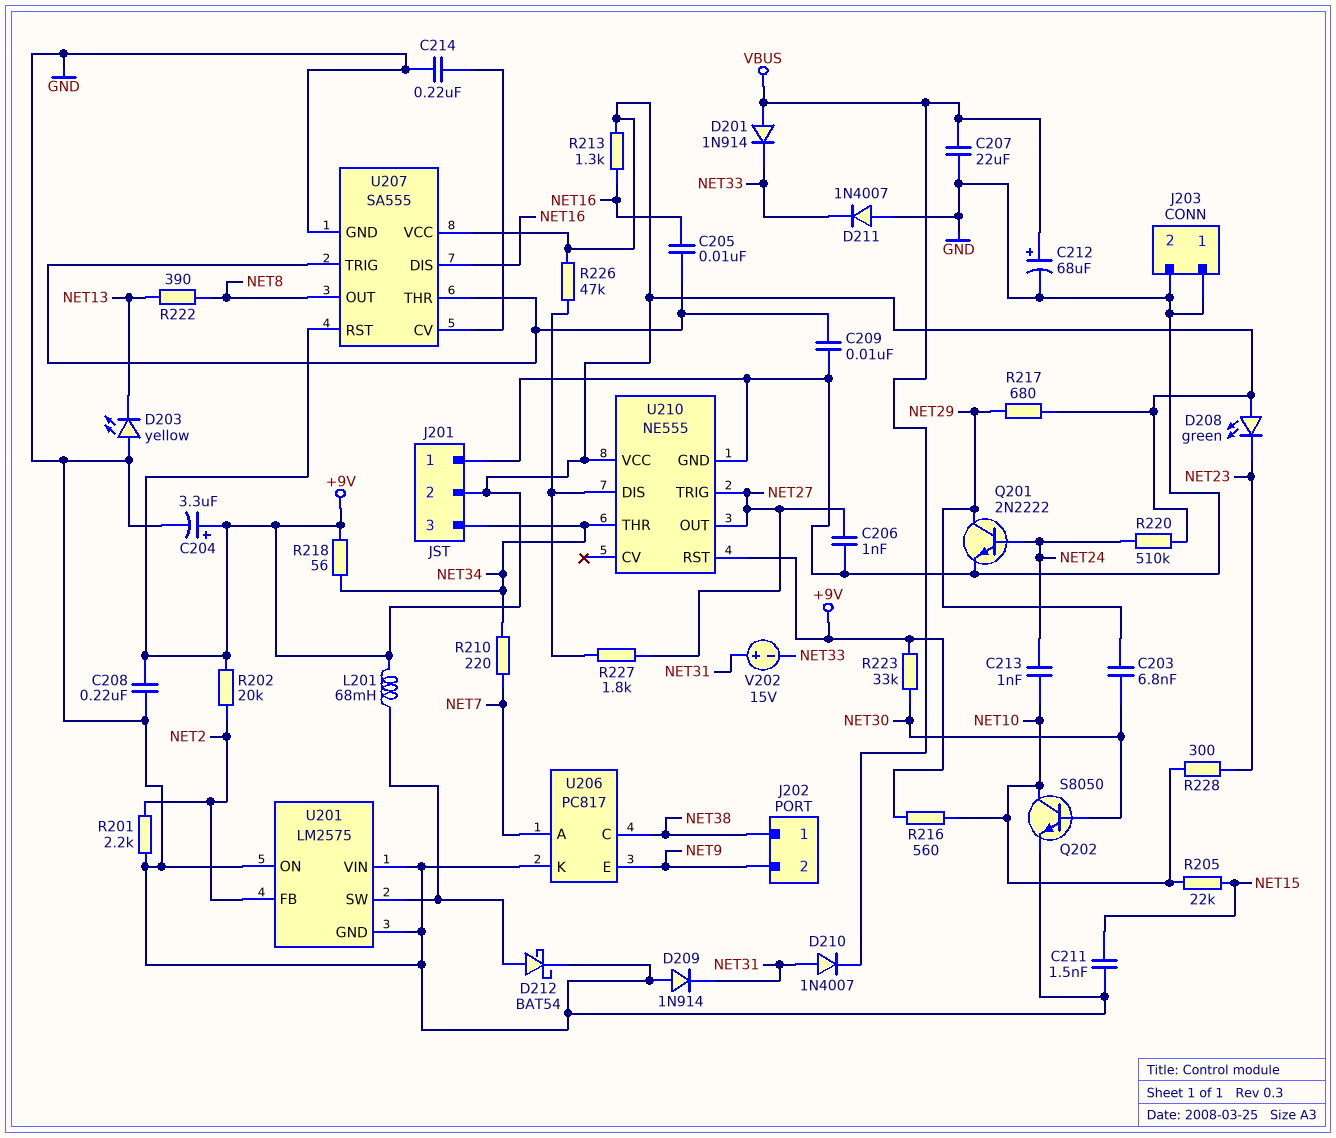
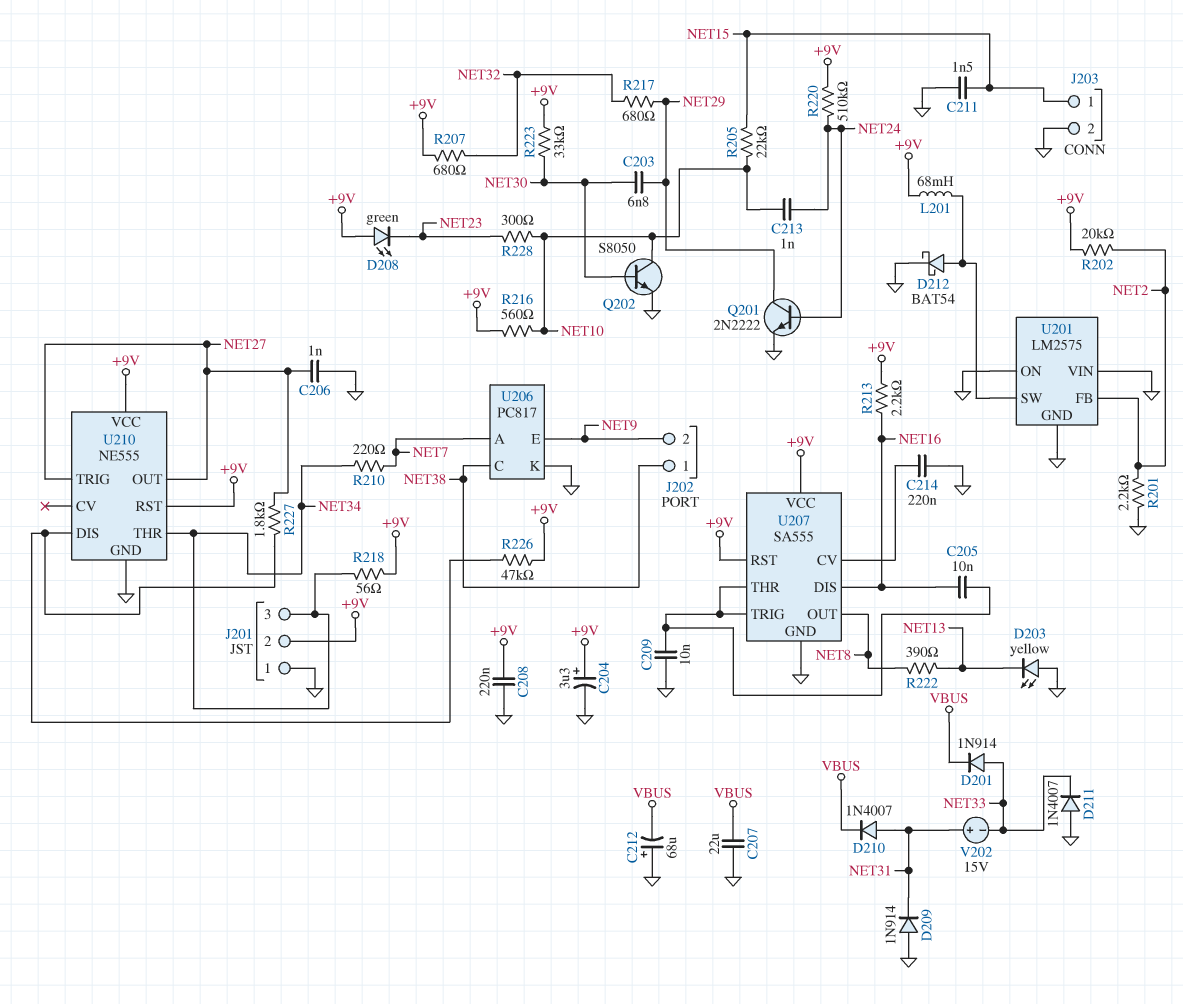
C212: 68uF (plus VBUS, minus GND) -> 68uF (plus GND, minus VBUS)
D201: diode 1N914 (A VBUS, K NET33) -> diode 1N914 (A NET33, K VBUS)
J203 pin 1: GND -> NET15
R207: none -> 680 (+9V, NET32)
R213: 1.3k (+9V, NET16) -> 2.2k (+9V, NET16)
R217: 680 (+9V, NET29) -> 680 (NET29, NET32)

